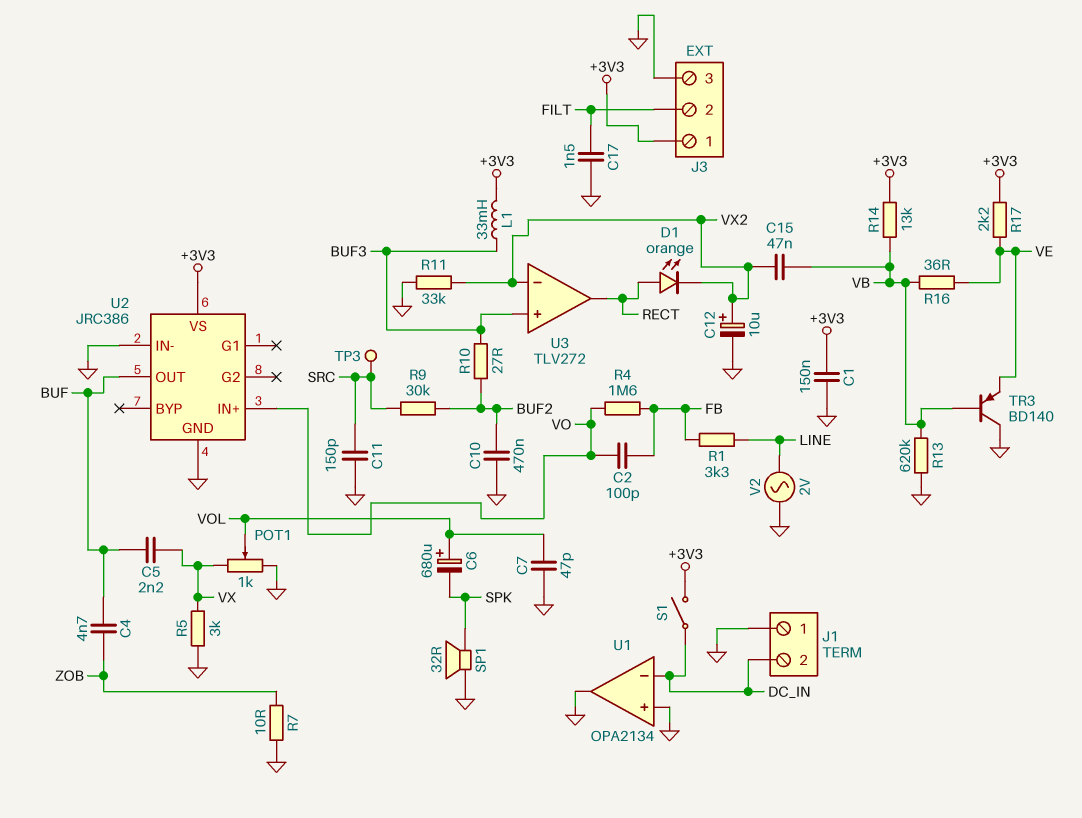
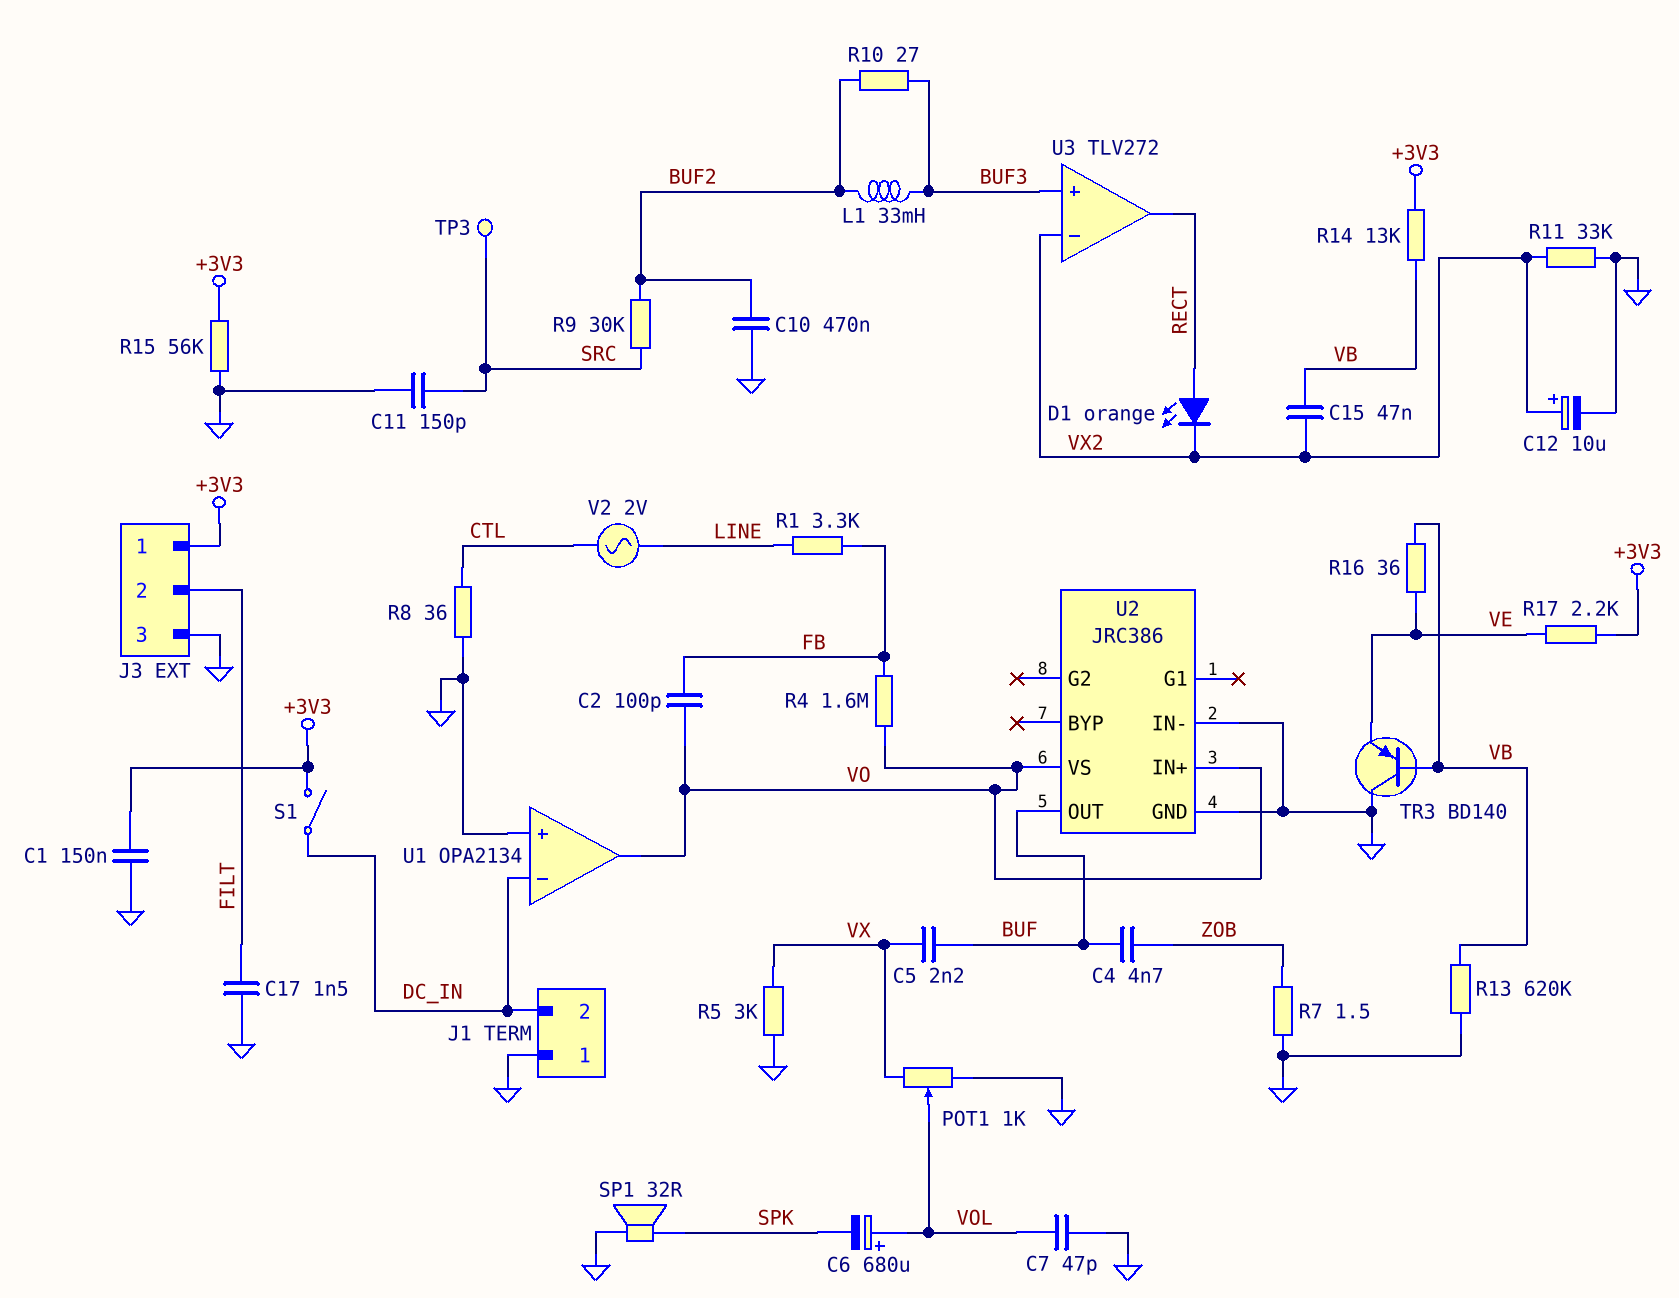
L1: 33mH (+3V3, BUF3) -> 33mH (BUF2, BUF3)
R7: 10 (GND, ZOB) -> 1.5 (GND, ZOB)
R8: none -> 36 (CTL, GND)
R15: none -> 56k (+3V3, GND)
U1 pin out: GND -> VO
U2 pin VS: +3V3 -> VO
V2: AC 2V (GND, LINE) -> AC 2V (CTL, LINE)

